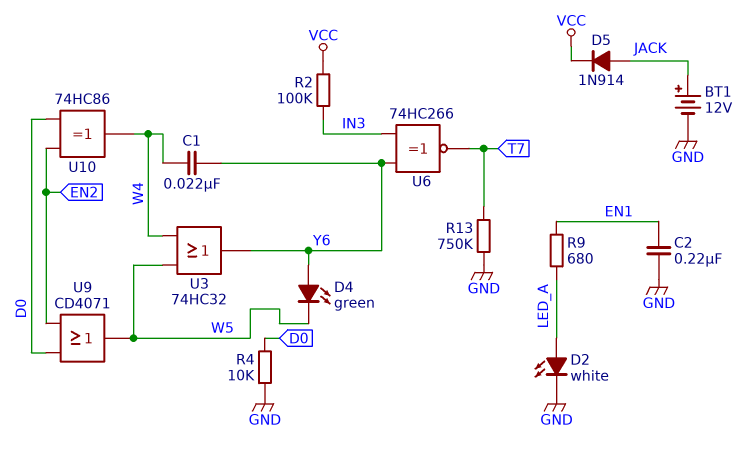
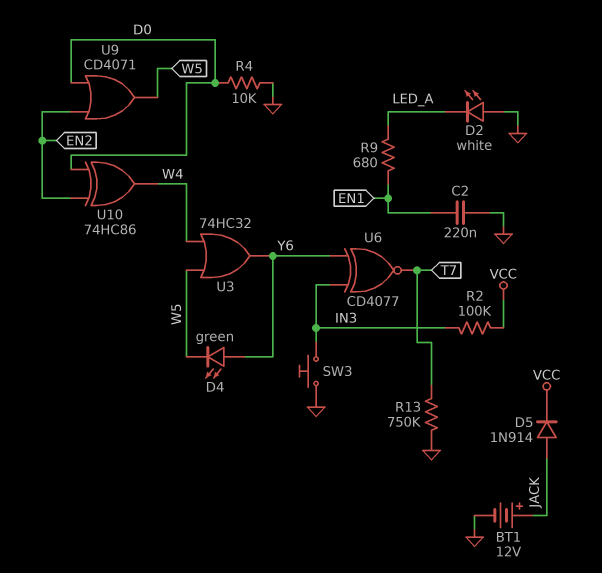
C1: 22nF (W4, Y6) -> none
D2: LED white (A LED_A, K GND) -> LED white (A GND, K LED_A)
SW3: none -> button (GND, IN3)
U6: XNOR 74HC266 (in IN3, in Y6, out T7) -> XNOR CD4077 (in IN3, in Y6, out T7)

